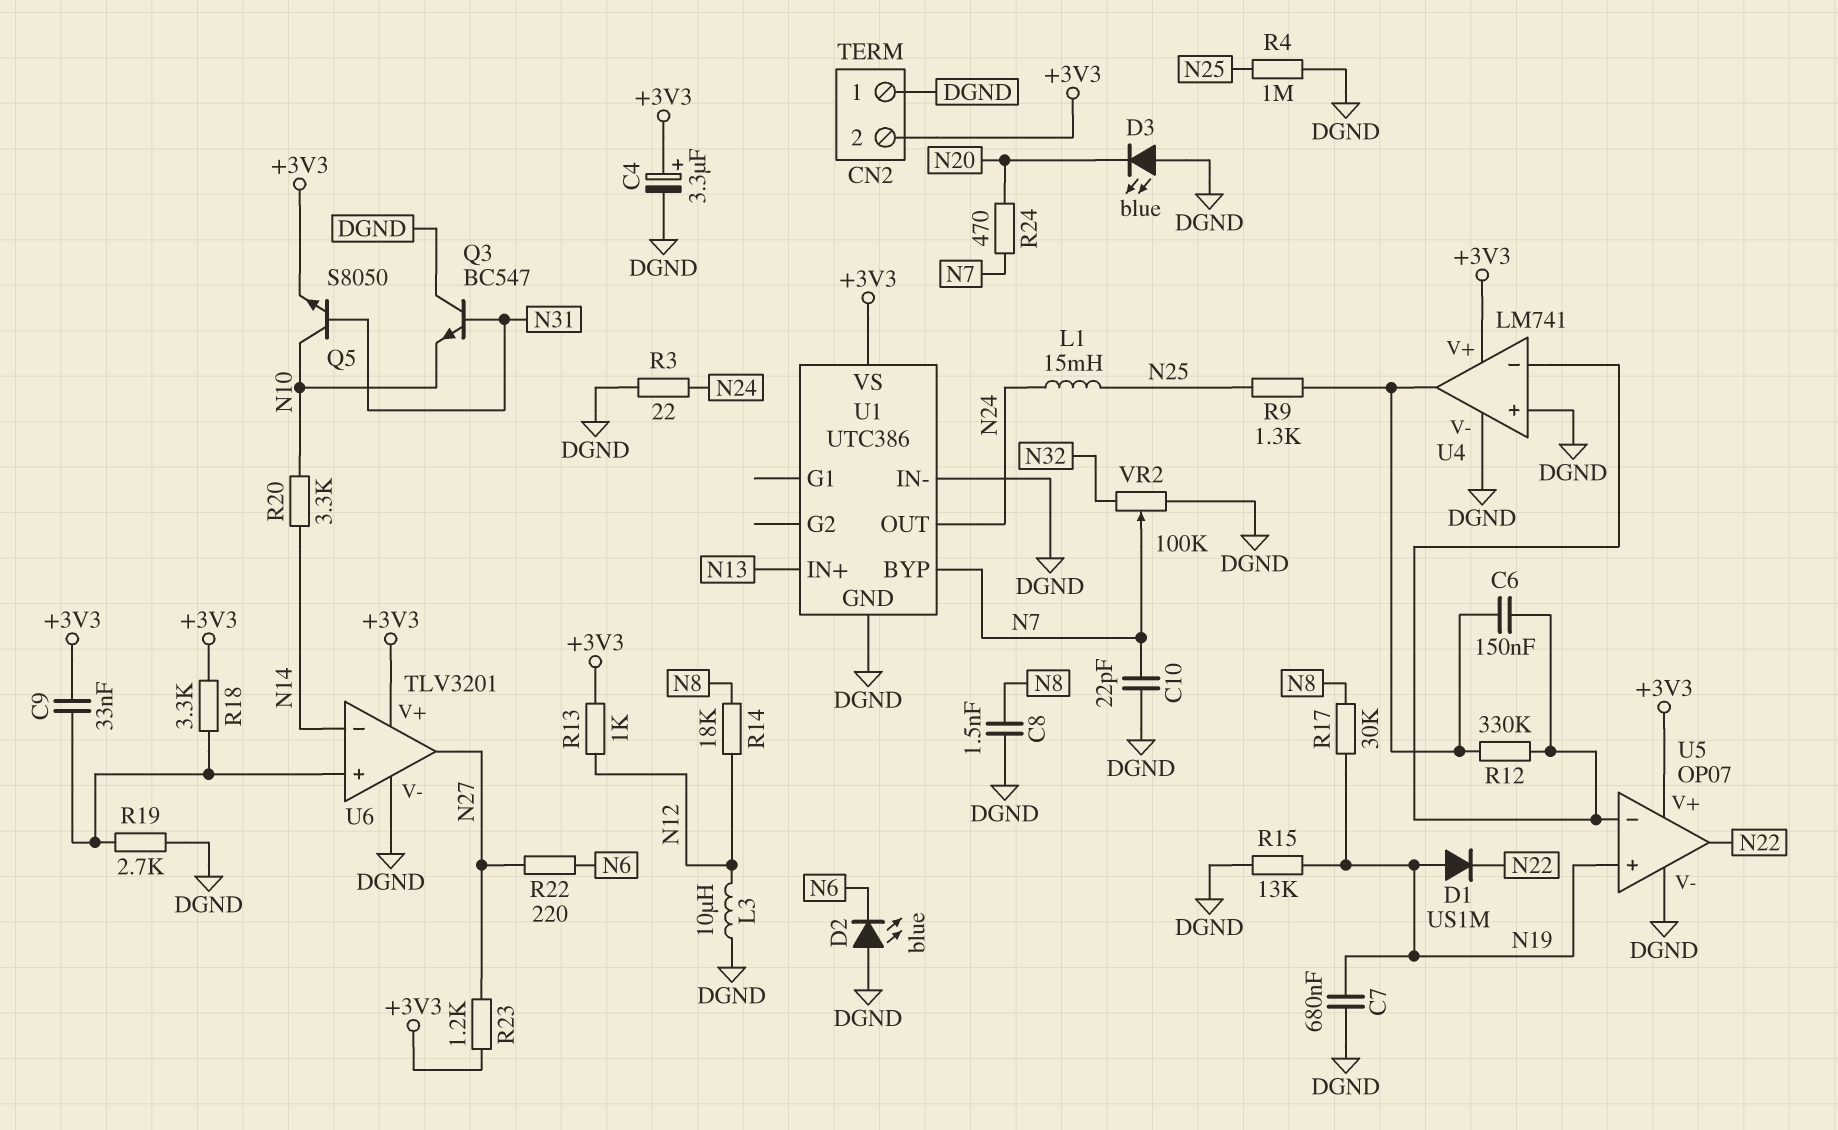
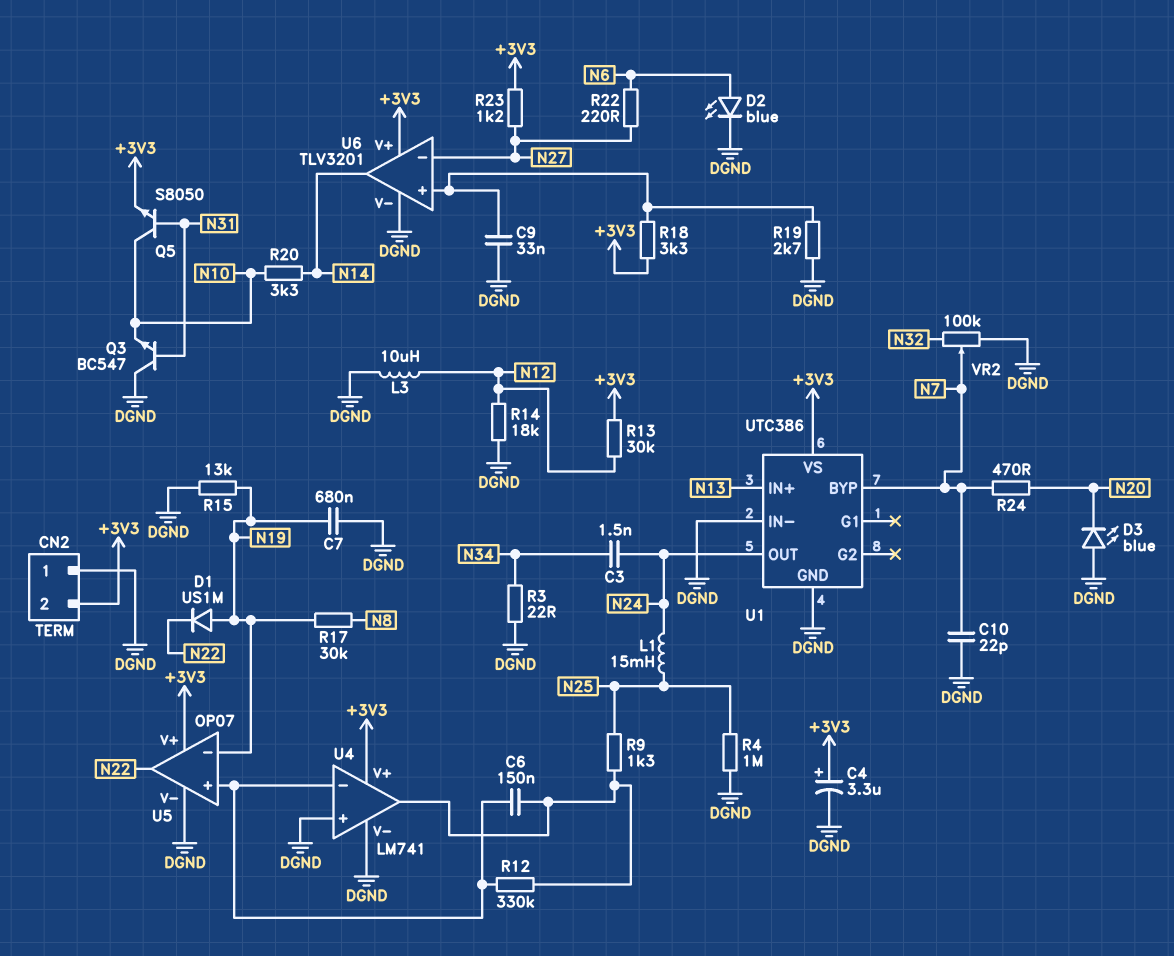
C3: none -> 1.5nF (N24, N34)
C8: 1.5nF (DGND, N8) -> none
C9: 33nF (+3V3, U6/in+) -> 33nF (DGND, U6/in+)
D2: LED blue (A DGND, K N6) -> LED blue (A N6, K DGND)
R3: 22 (DGND, N24) -> 22 (DGND, N34)
R13: 1k (+3V3, N12) -> 30k (+3V3, N12)
R14: 18k (N8, N12) -> 18k (DGND, N12)
U5 pin in+: N19 -> U4/in-
U5 pin in-: U4/in- -> N19
U6 pin in-: N14 -> N27
U6 pin out: N27 -> N14

